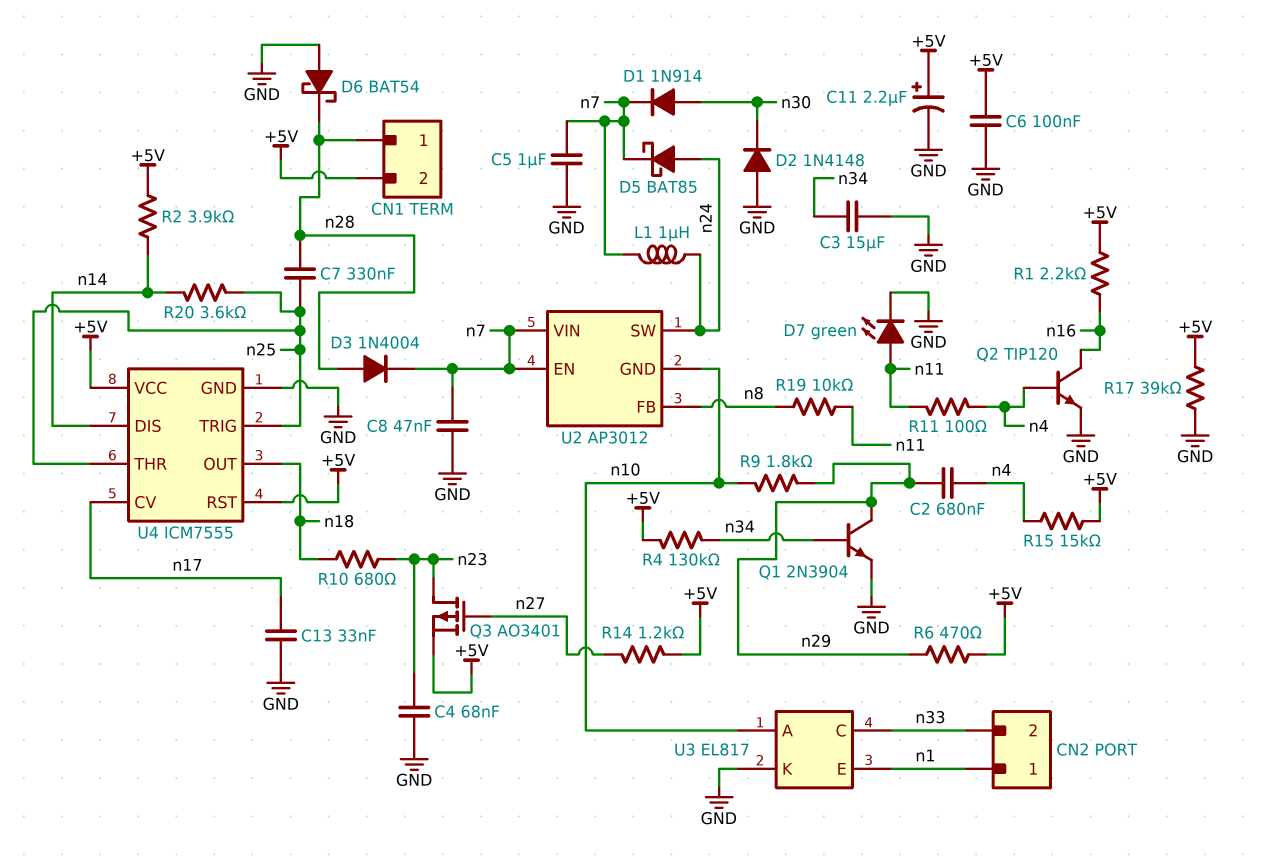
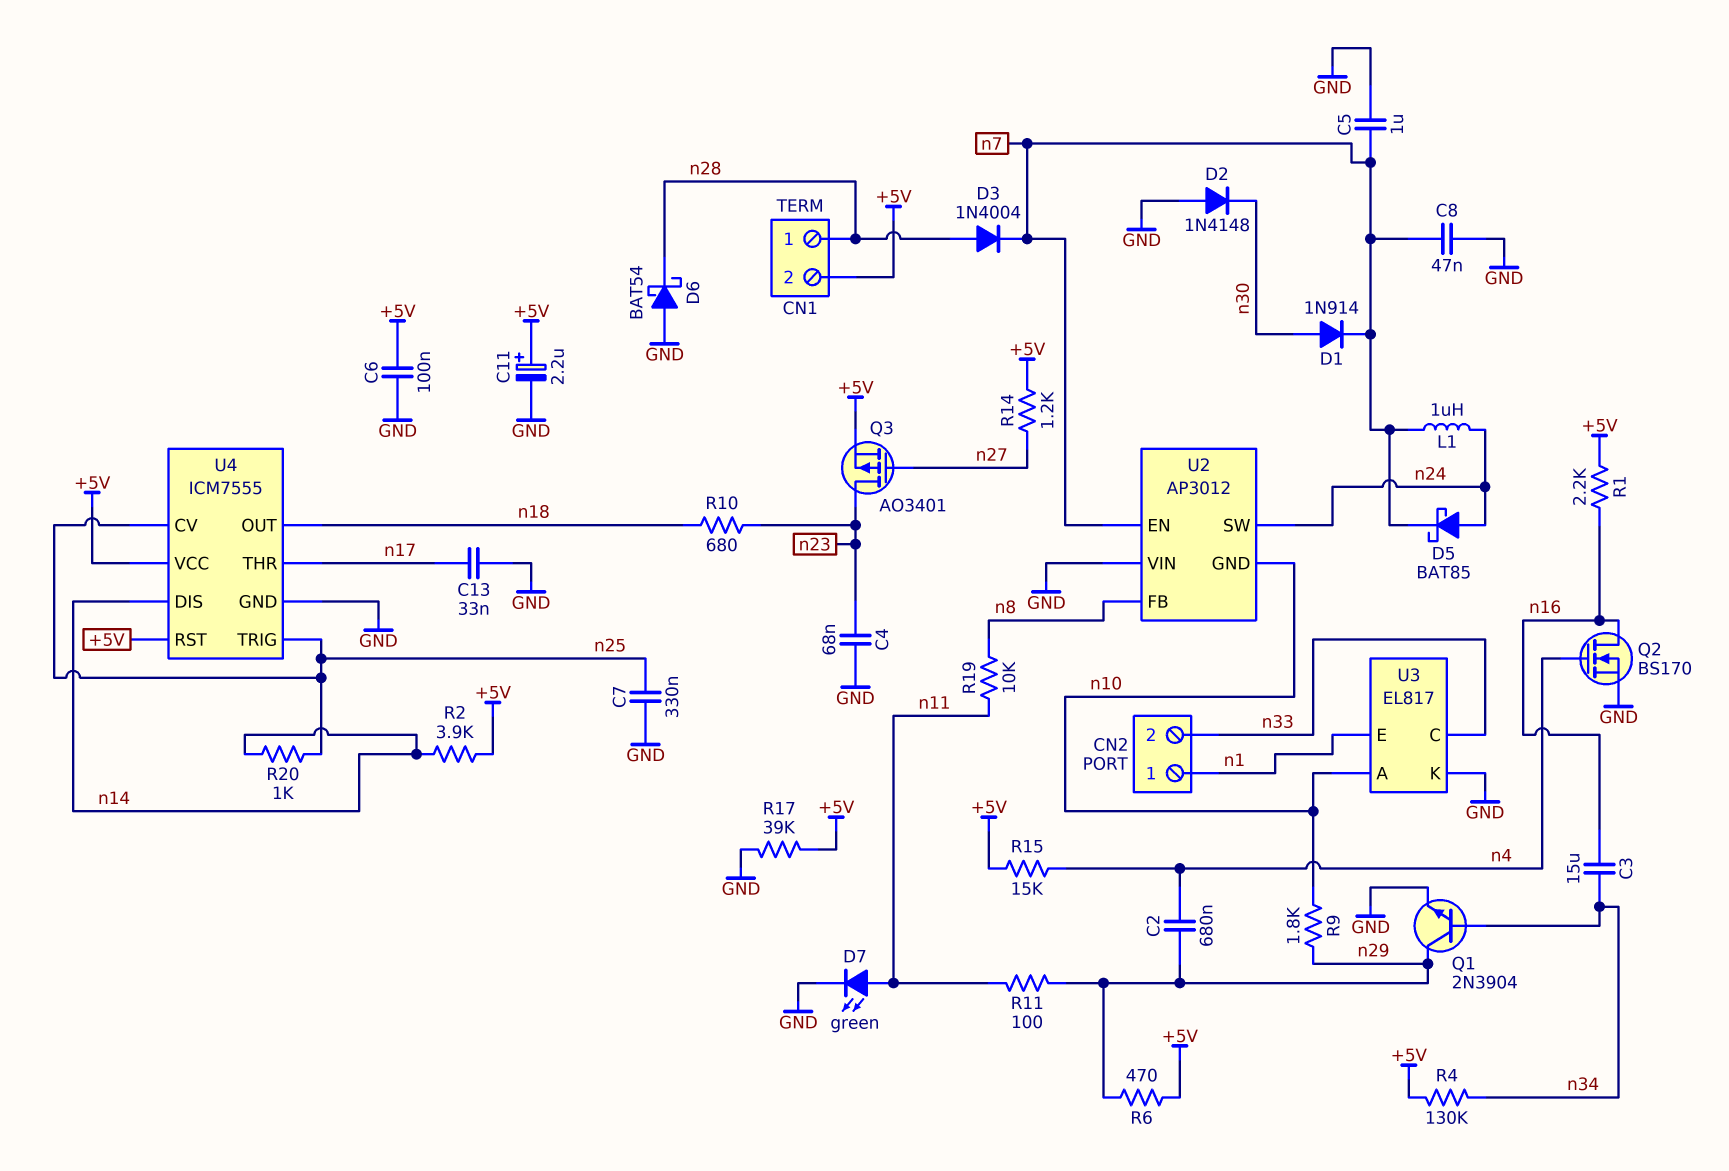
C3: 15uF (GND, n34) -> 15uF (n16, n34)
C7: 330nF (n25, n28) -> 330nF (GND, n25)
Q2: NPN TIP120 (B n4, C n16, E GND) -> NMOS BS170 (G n4, D n16, S GND)
R11: 100 (n4, n11) -> 100 (n11, n29)
R20: 3.6k (n14, n25) -> 1k (n14, n25)
U2 pin VIN: n7 -> GND
U4 pin CV: n17 -> n25
U4 pin THR: n25 -> n17

